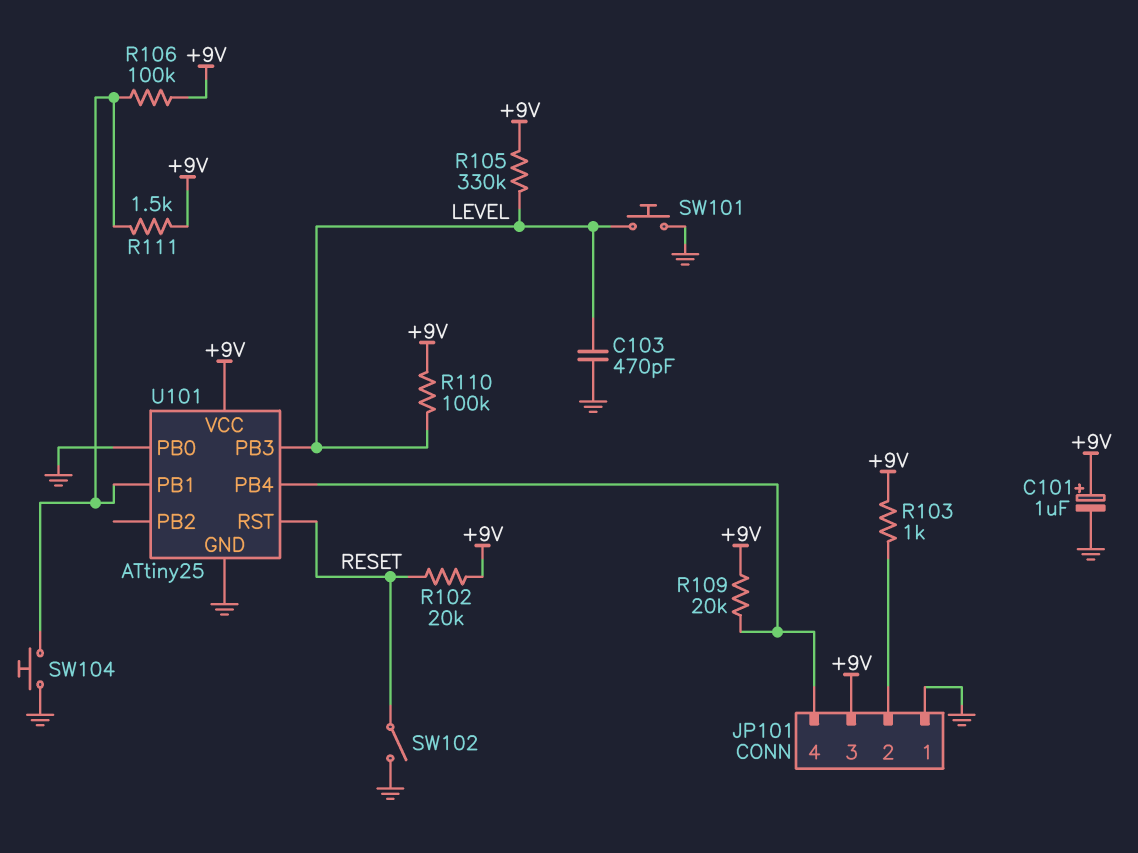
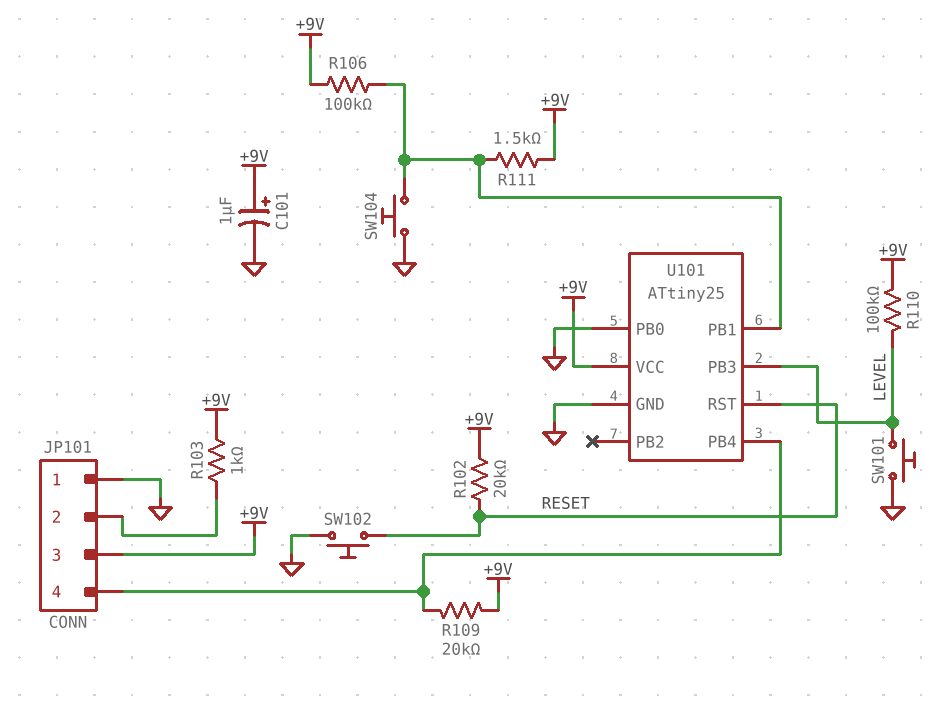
C103: 470pF (GND, LEVEL) -> none
R105: 330k (+9V, LEVEL) -> none
SW102: switch (GND, RESET) -> button (GND, RESET)

